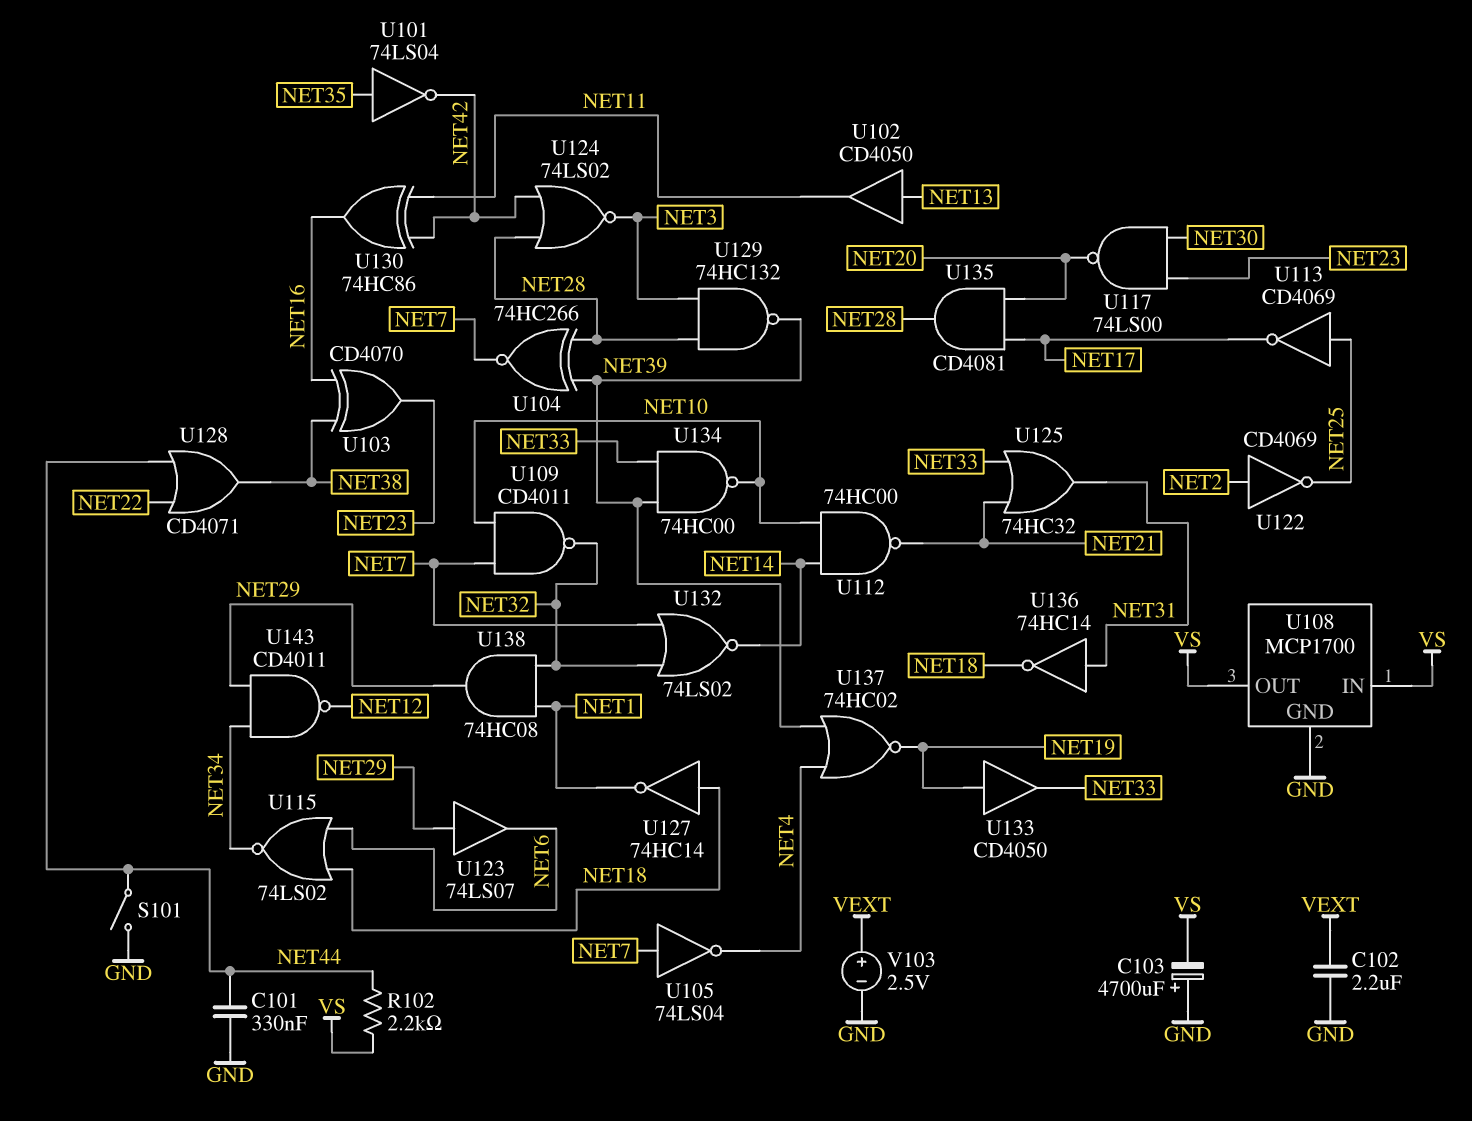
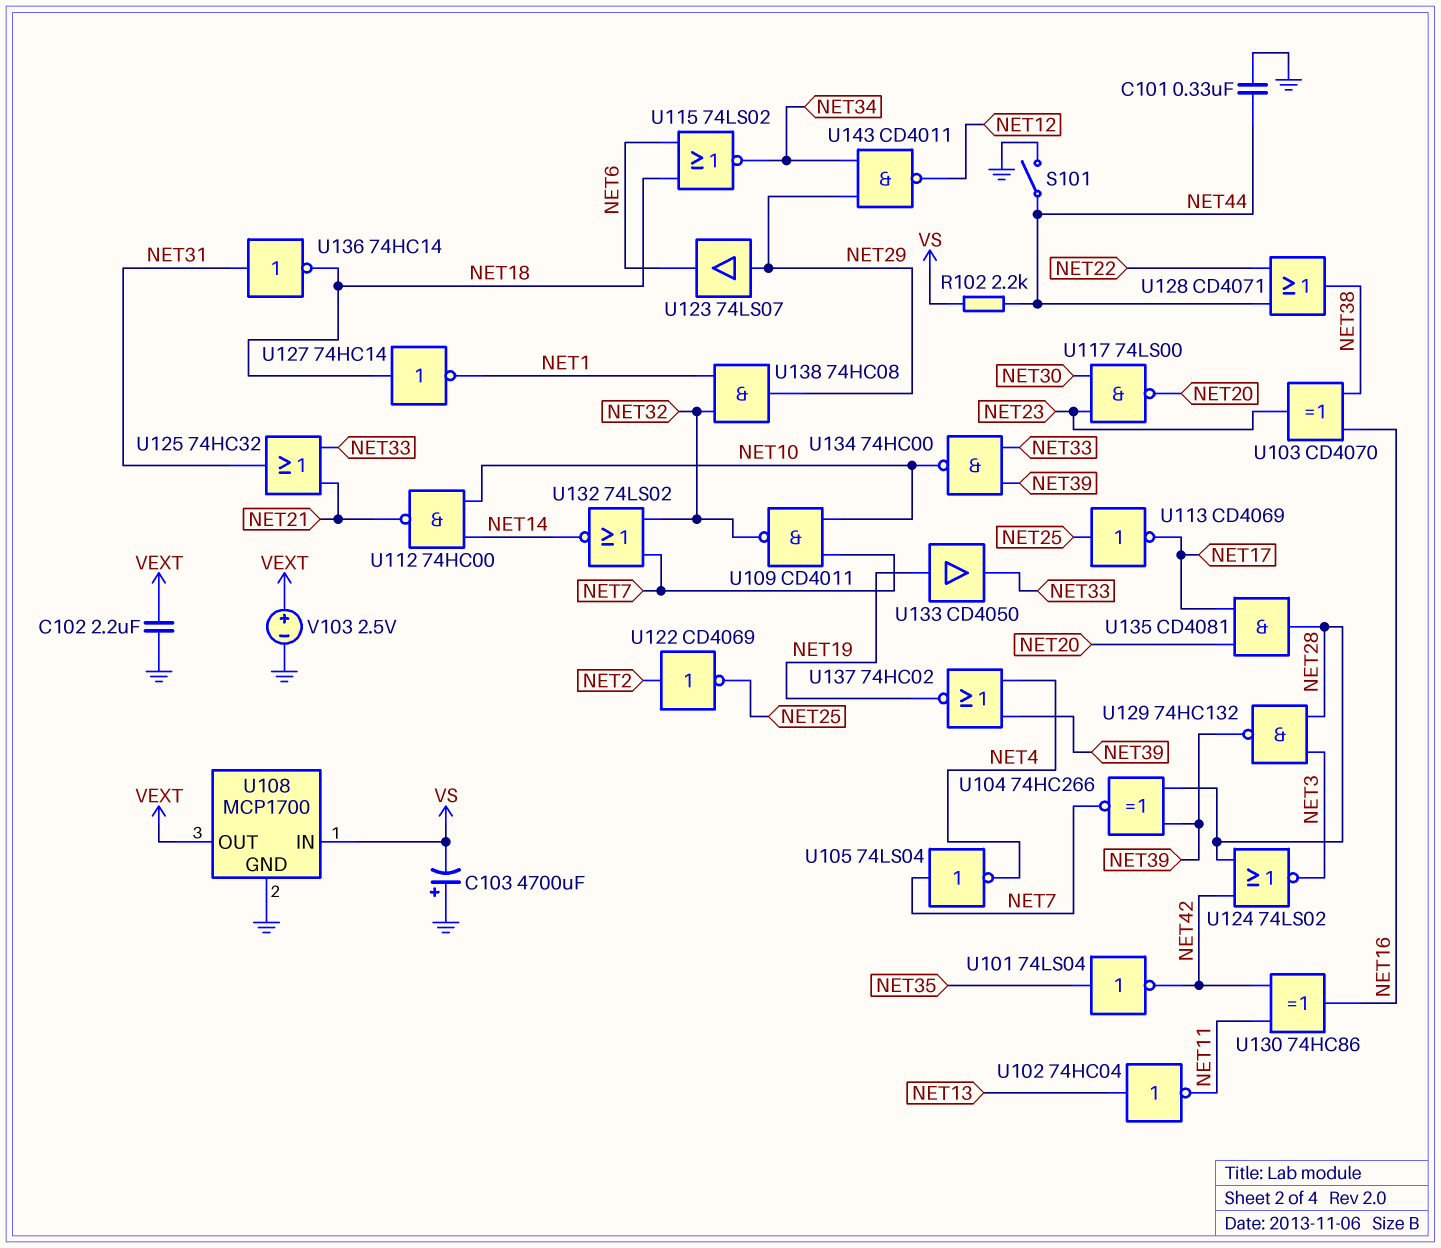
U102: buffer CD4050 (in NET13, out NET11) -> NOT 74HC04 (in NET13, out NET11)
U108 pin OUT: VS -> VEXT

